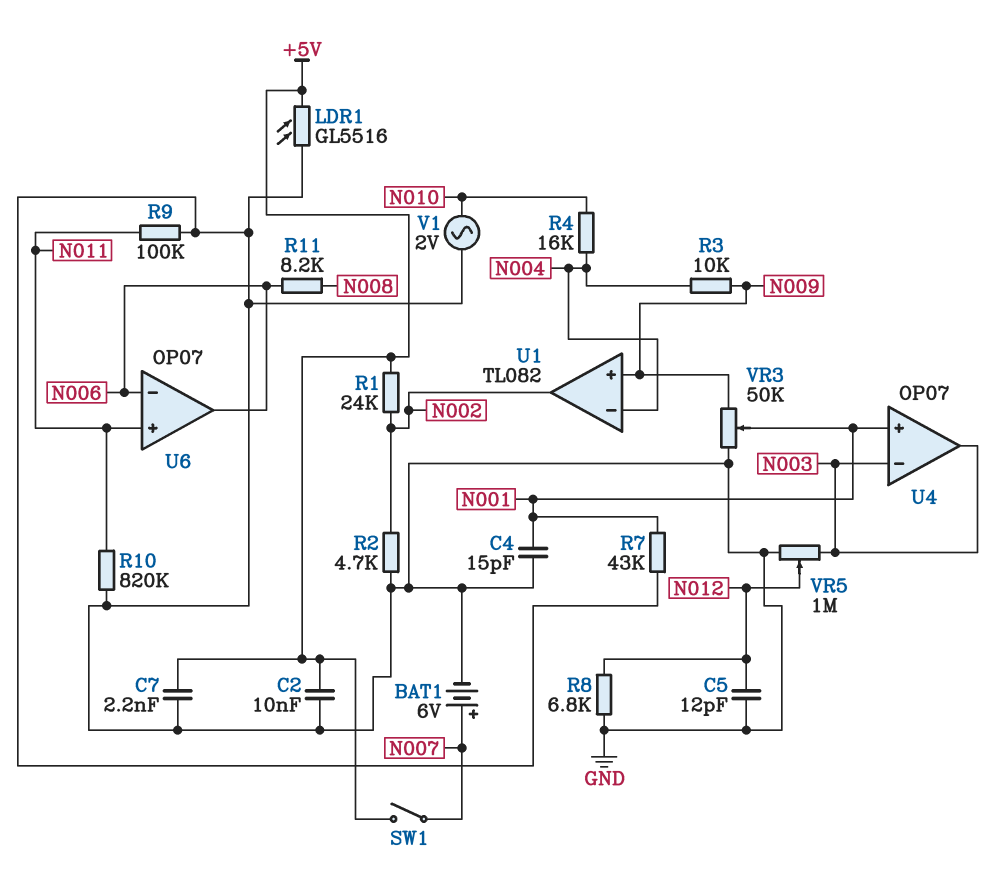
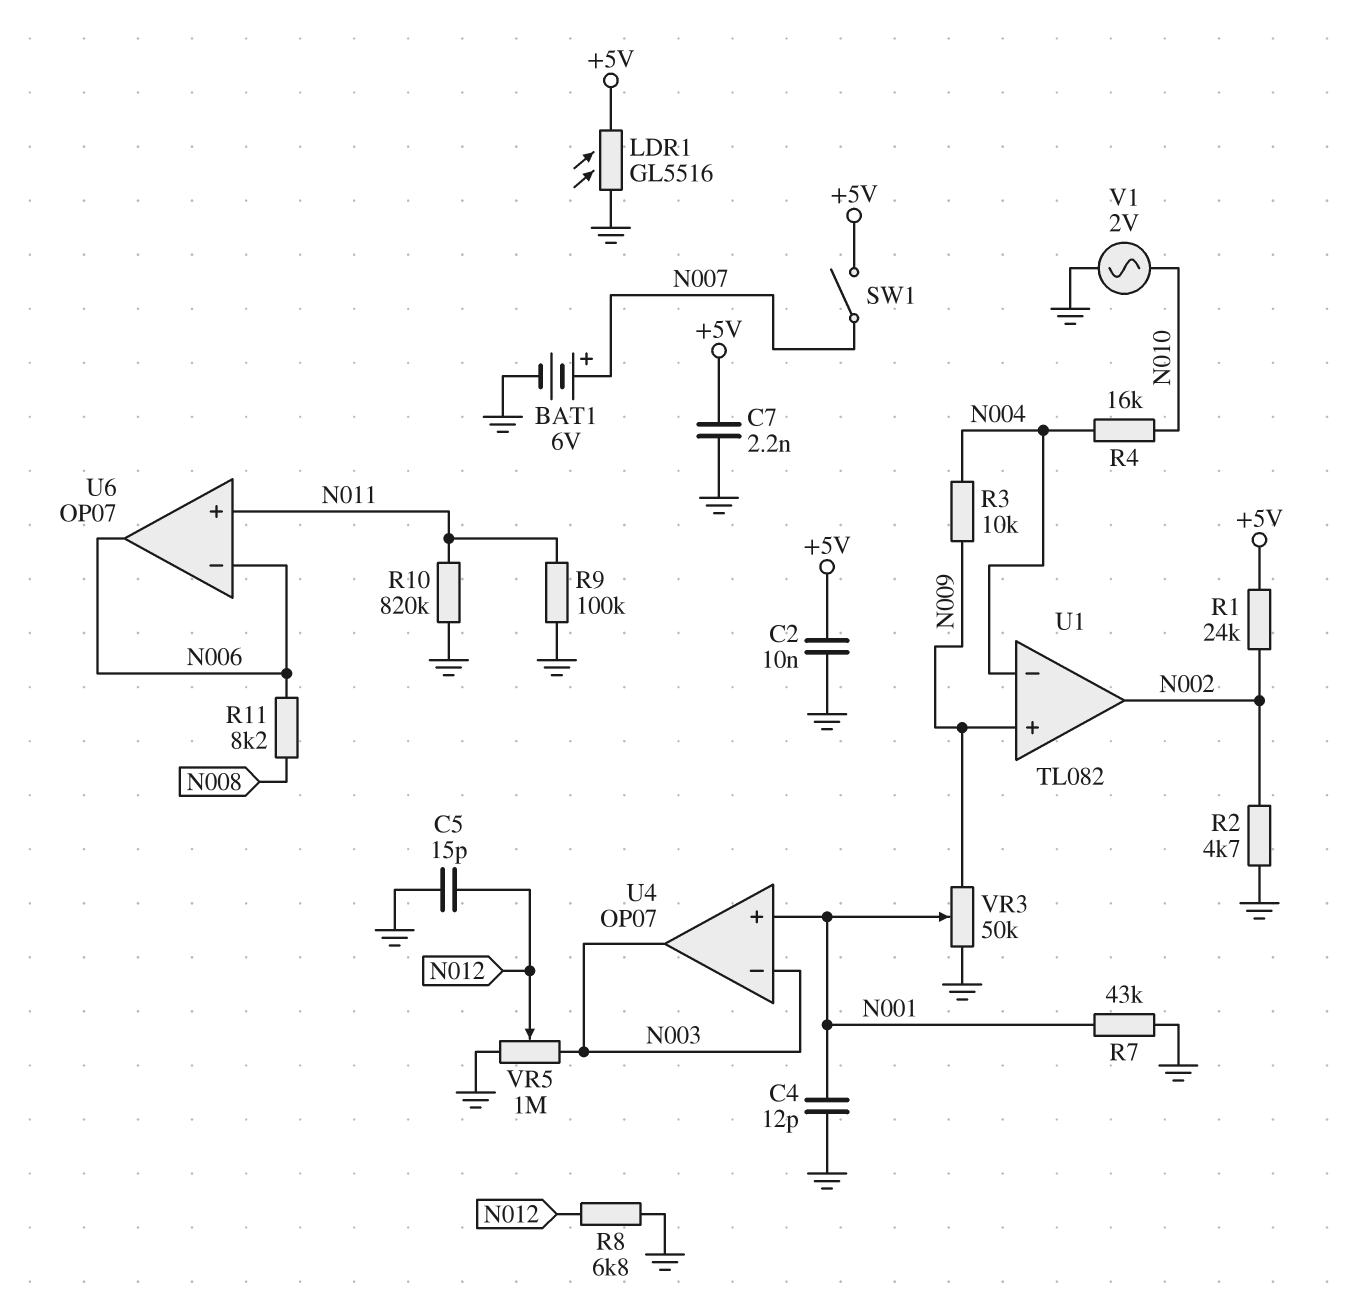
C4: 15pF (GND, N001) -> 12pF (GND, N001)
C5: 12pF (GND, N012) -> 15pF (GND, N012)

